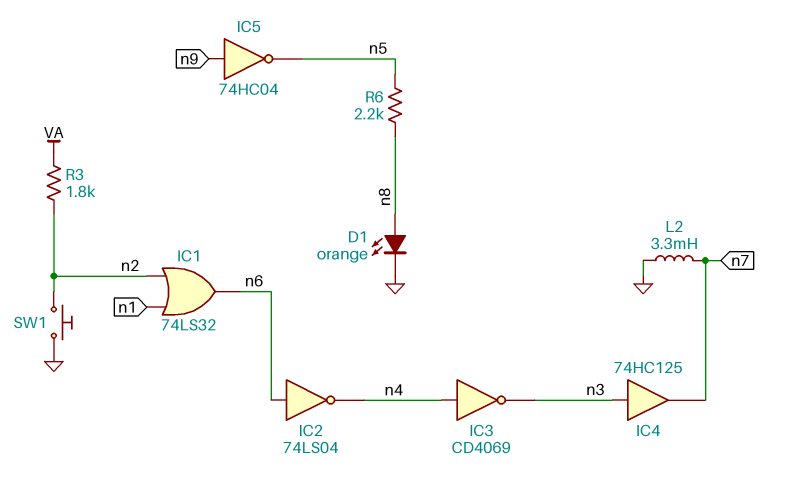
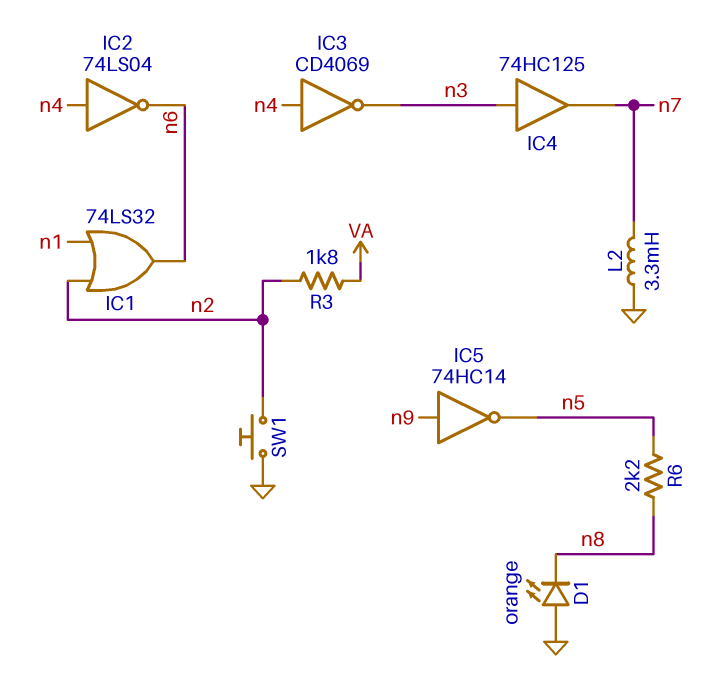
D1: LED orange (A n8, K GND) -> LED orange (A GND, K n8)
IC2: NOT 74LS04 (in n6, out n4) -> NOT 74LS04 (in n4, out n6)
IC5: NOT 74HC04 (in n9, out n5) -> NOT 74HC14 (in n9, out n5)

